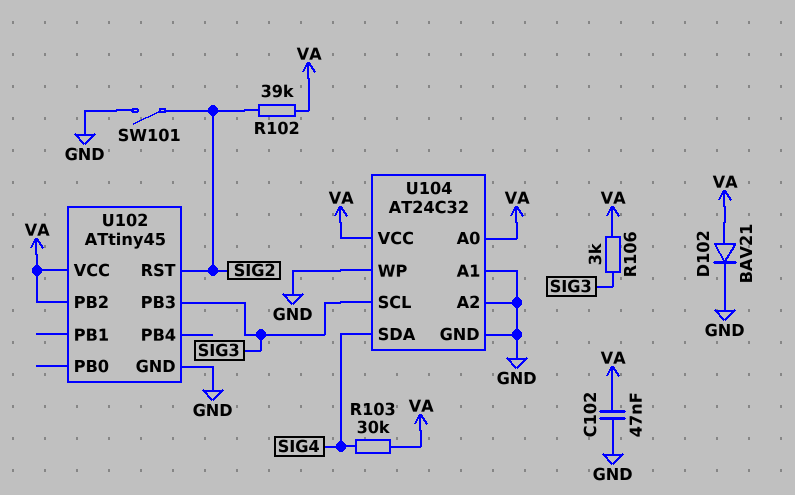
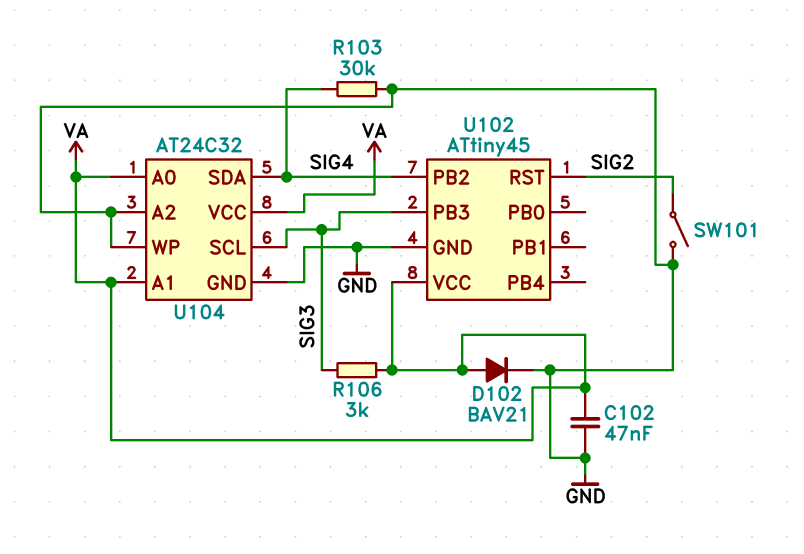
R102: 39k (SIG2, VA) -> none
R103: 30k (SIG4, VA) -> 30k (GND, SIG4)
U102 pin PB2: VA -> SIG4
U104 pin A1: GND -> VA

